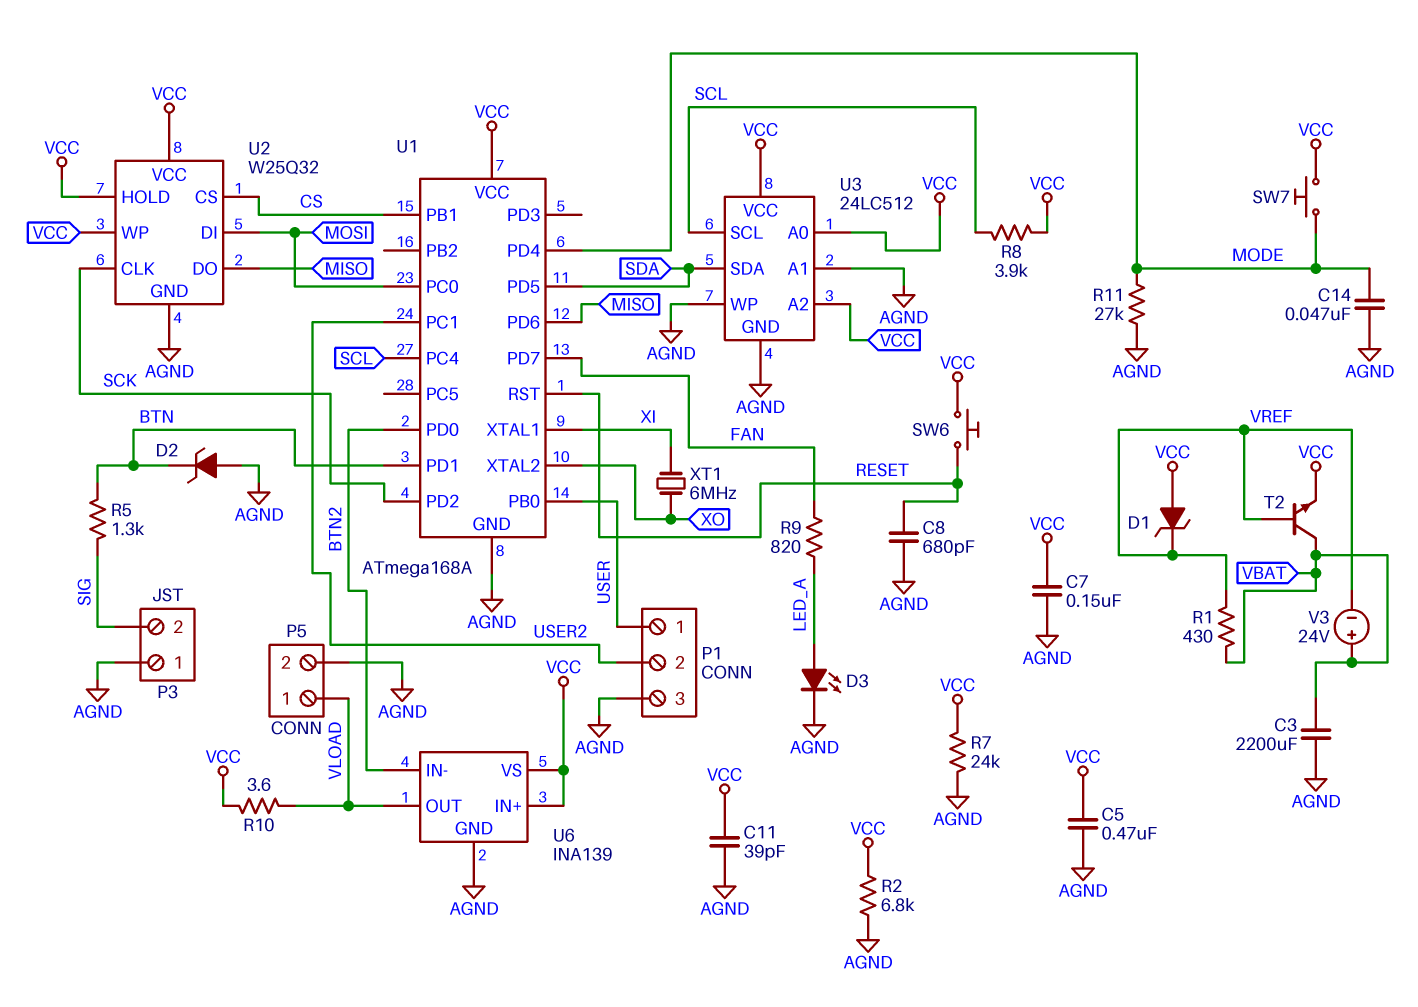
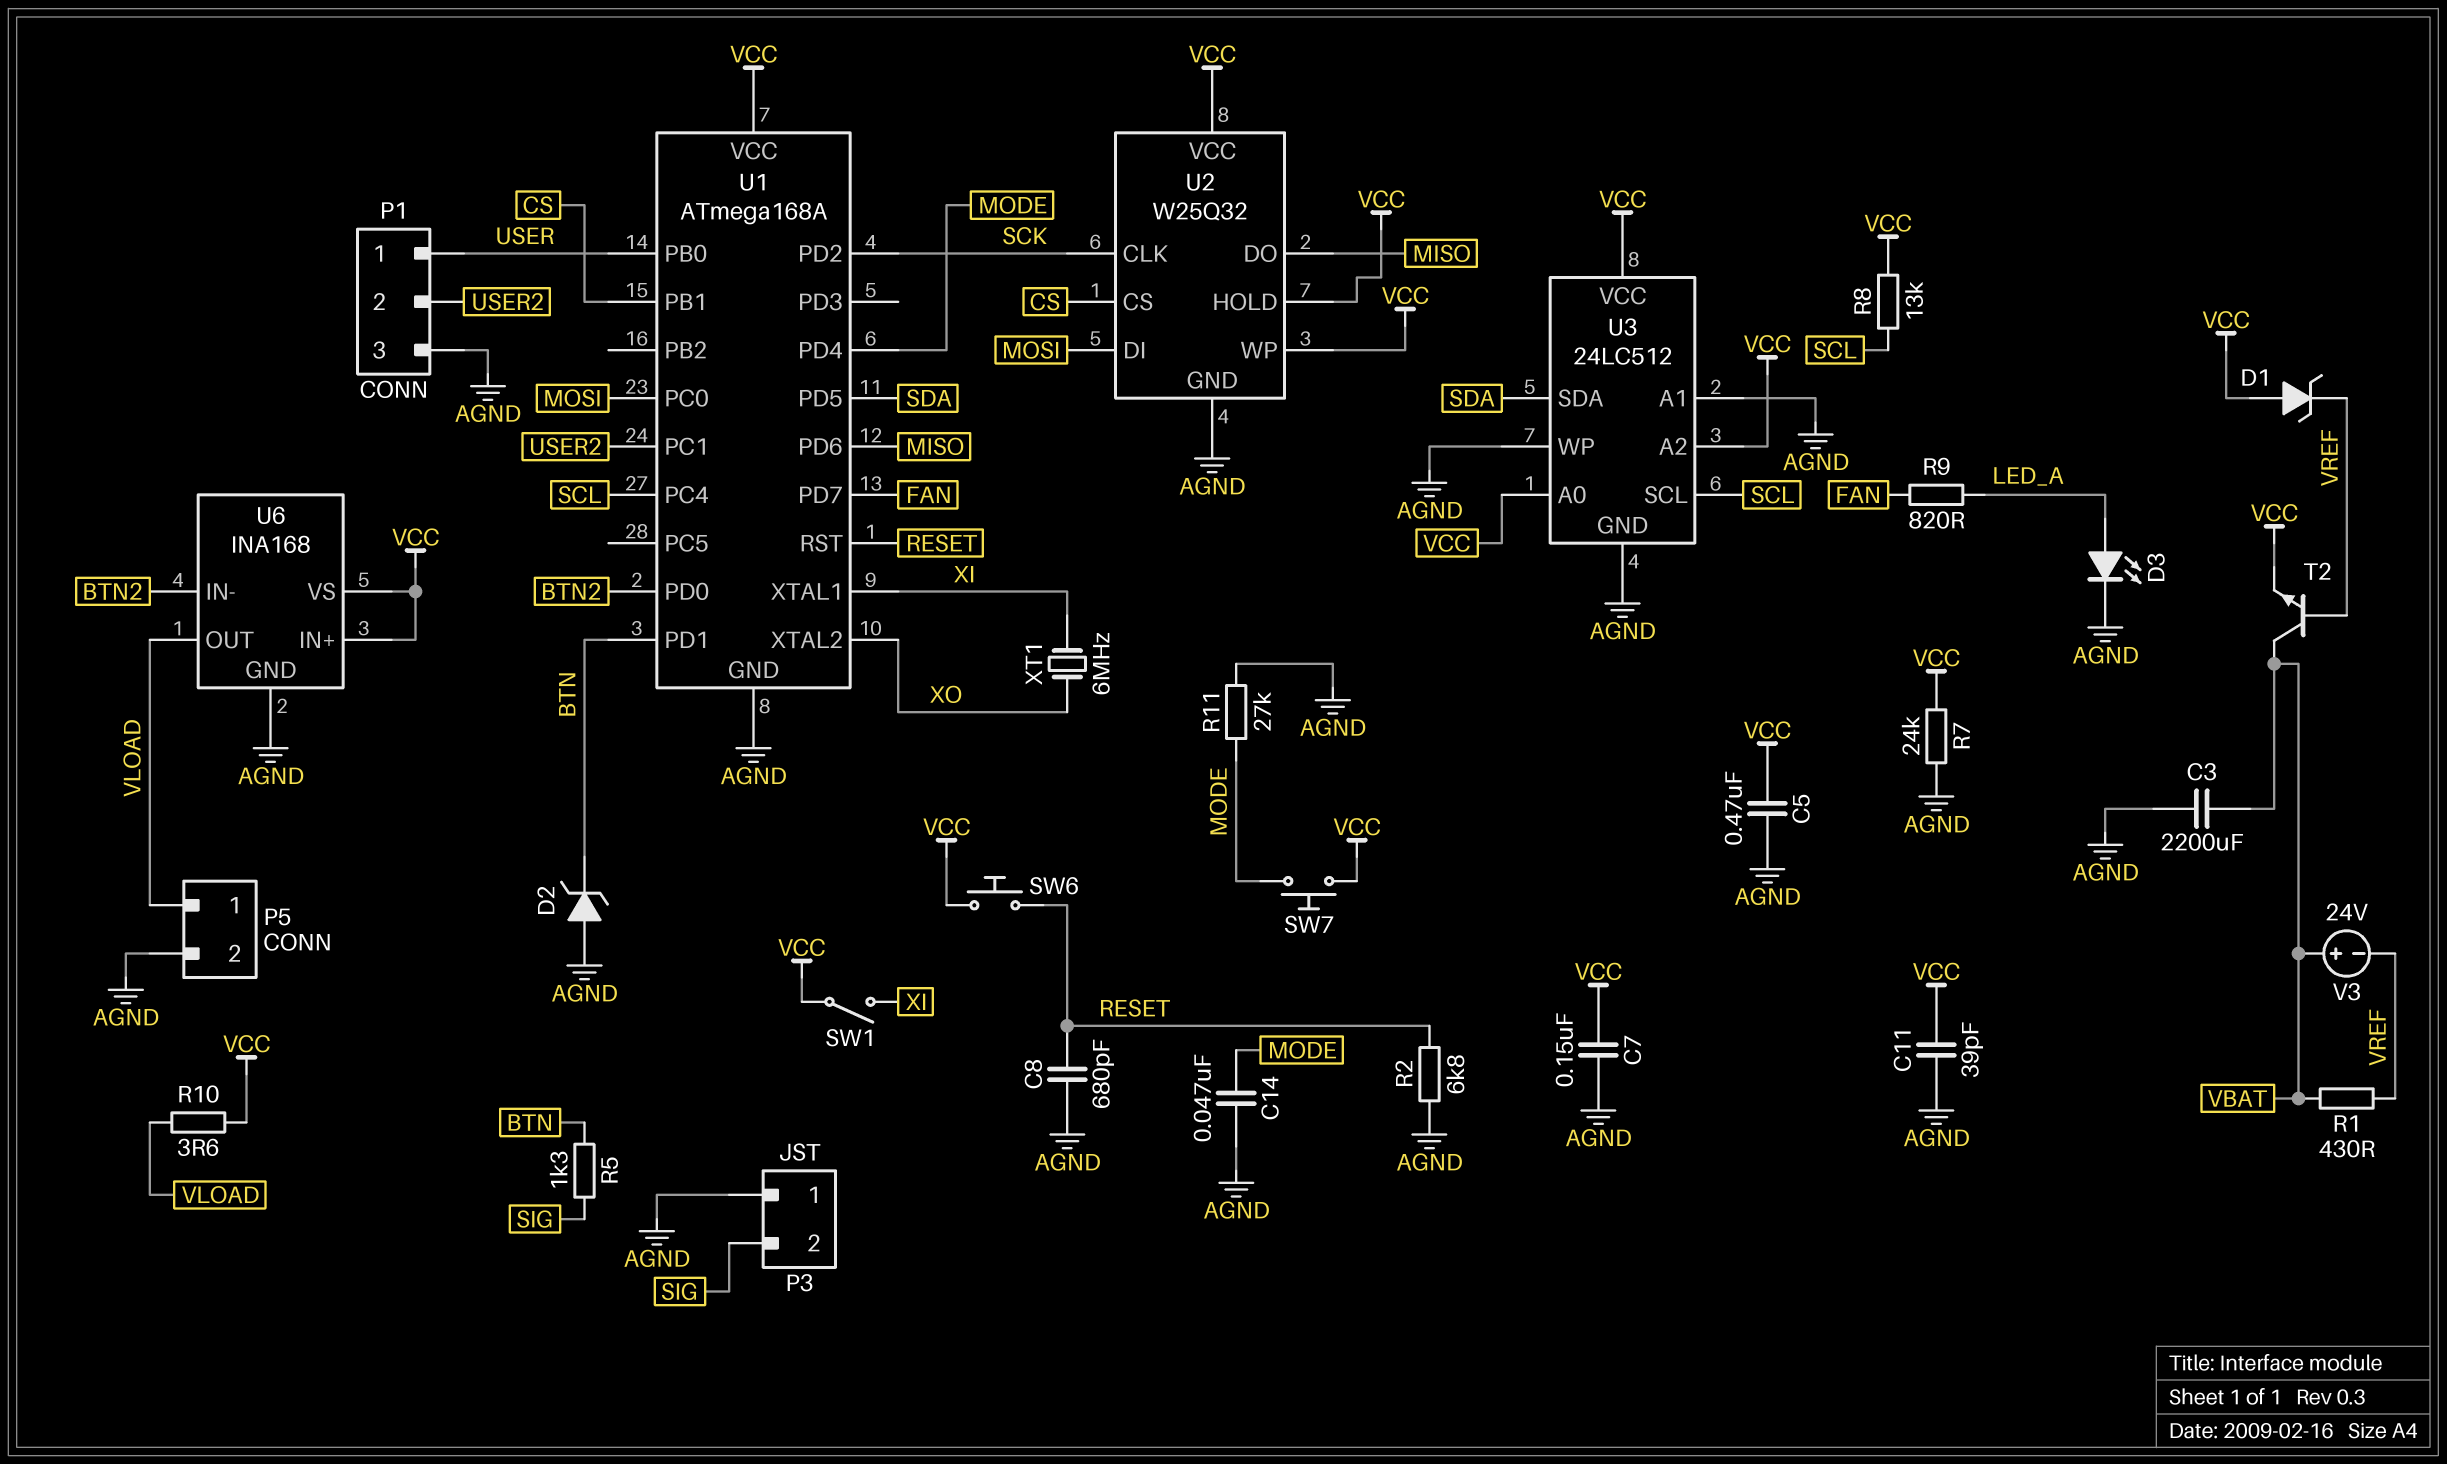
R2: 6.8k (AGND, VCC) -> 6.8k (AGND, RESET)
R8: 3.9k (SCL, VCC) -> 13k (SCL, VCC)
SW1: none -> switch (VCC, XI)
U6: INA139 -> INA168

